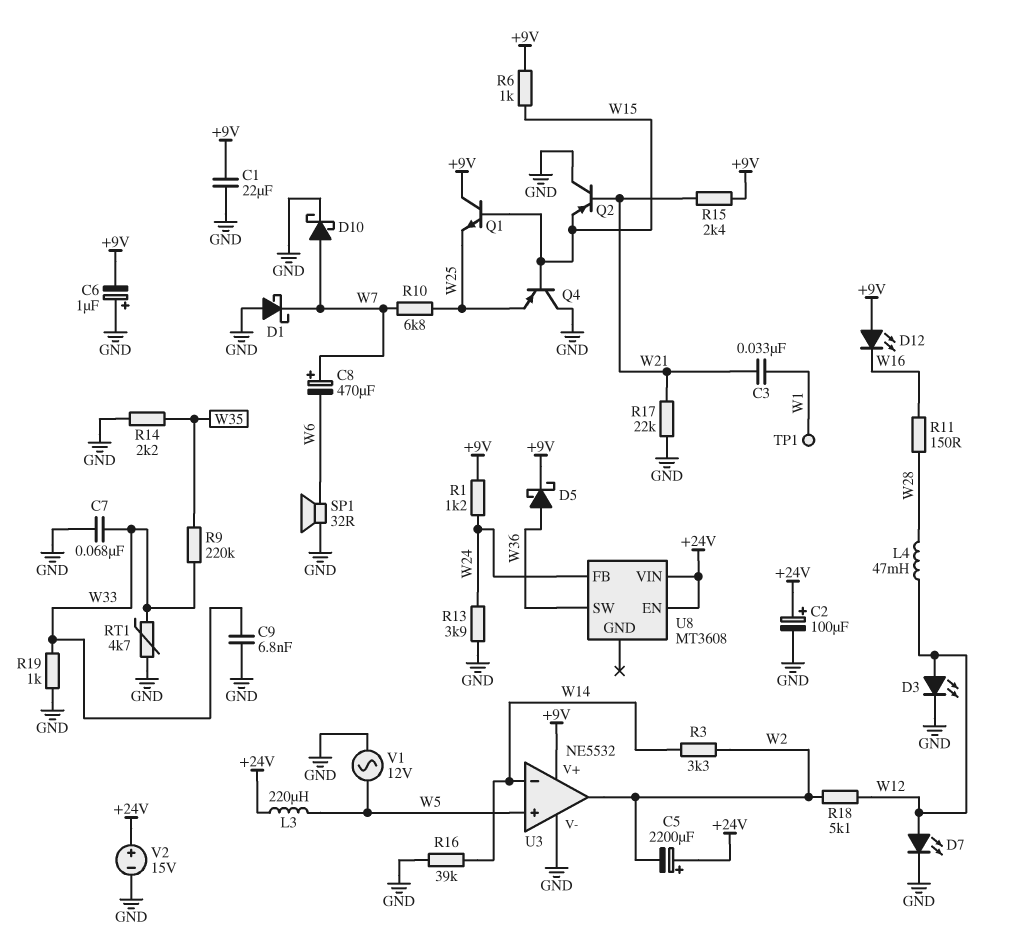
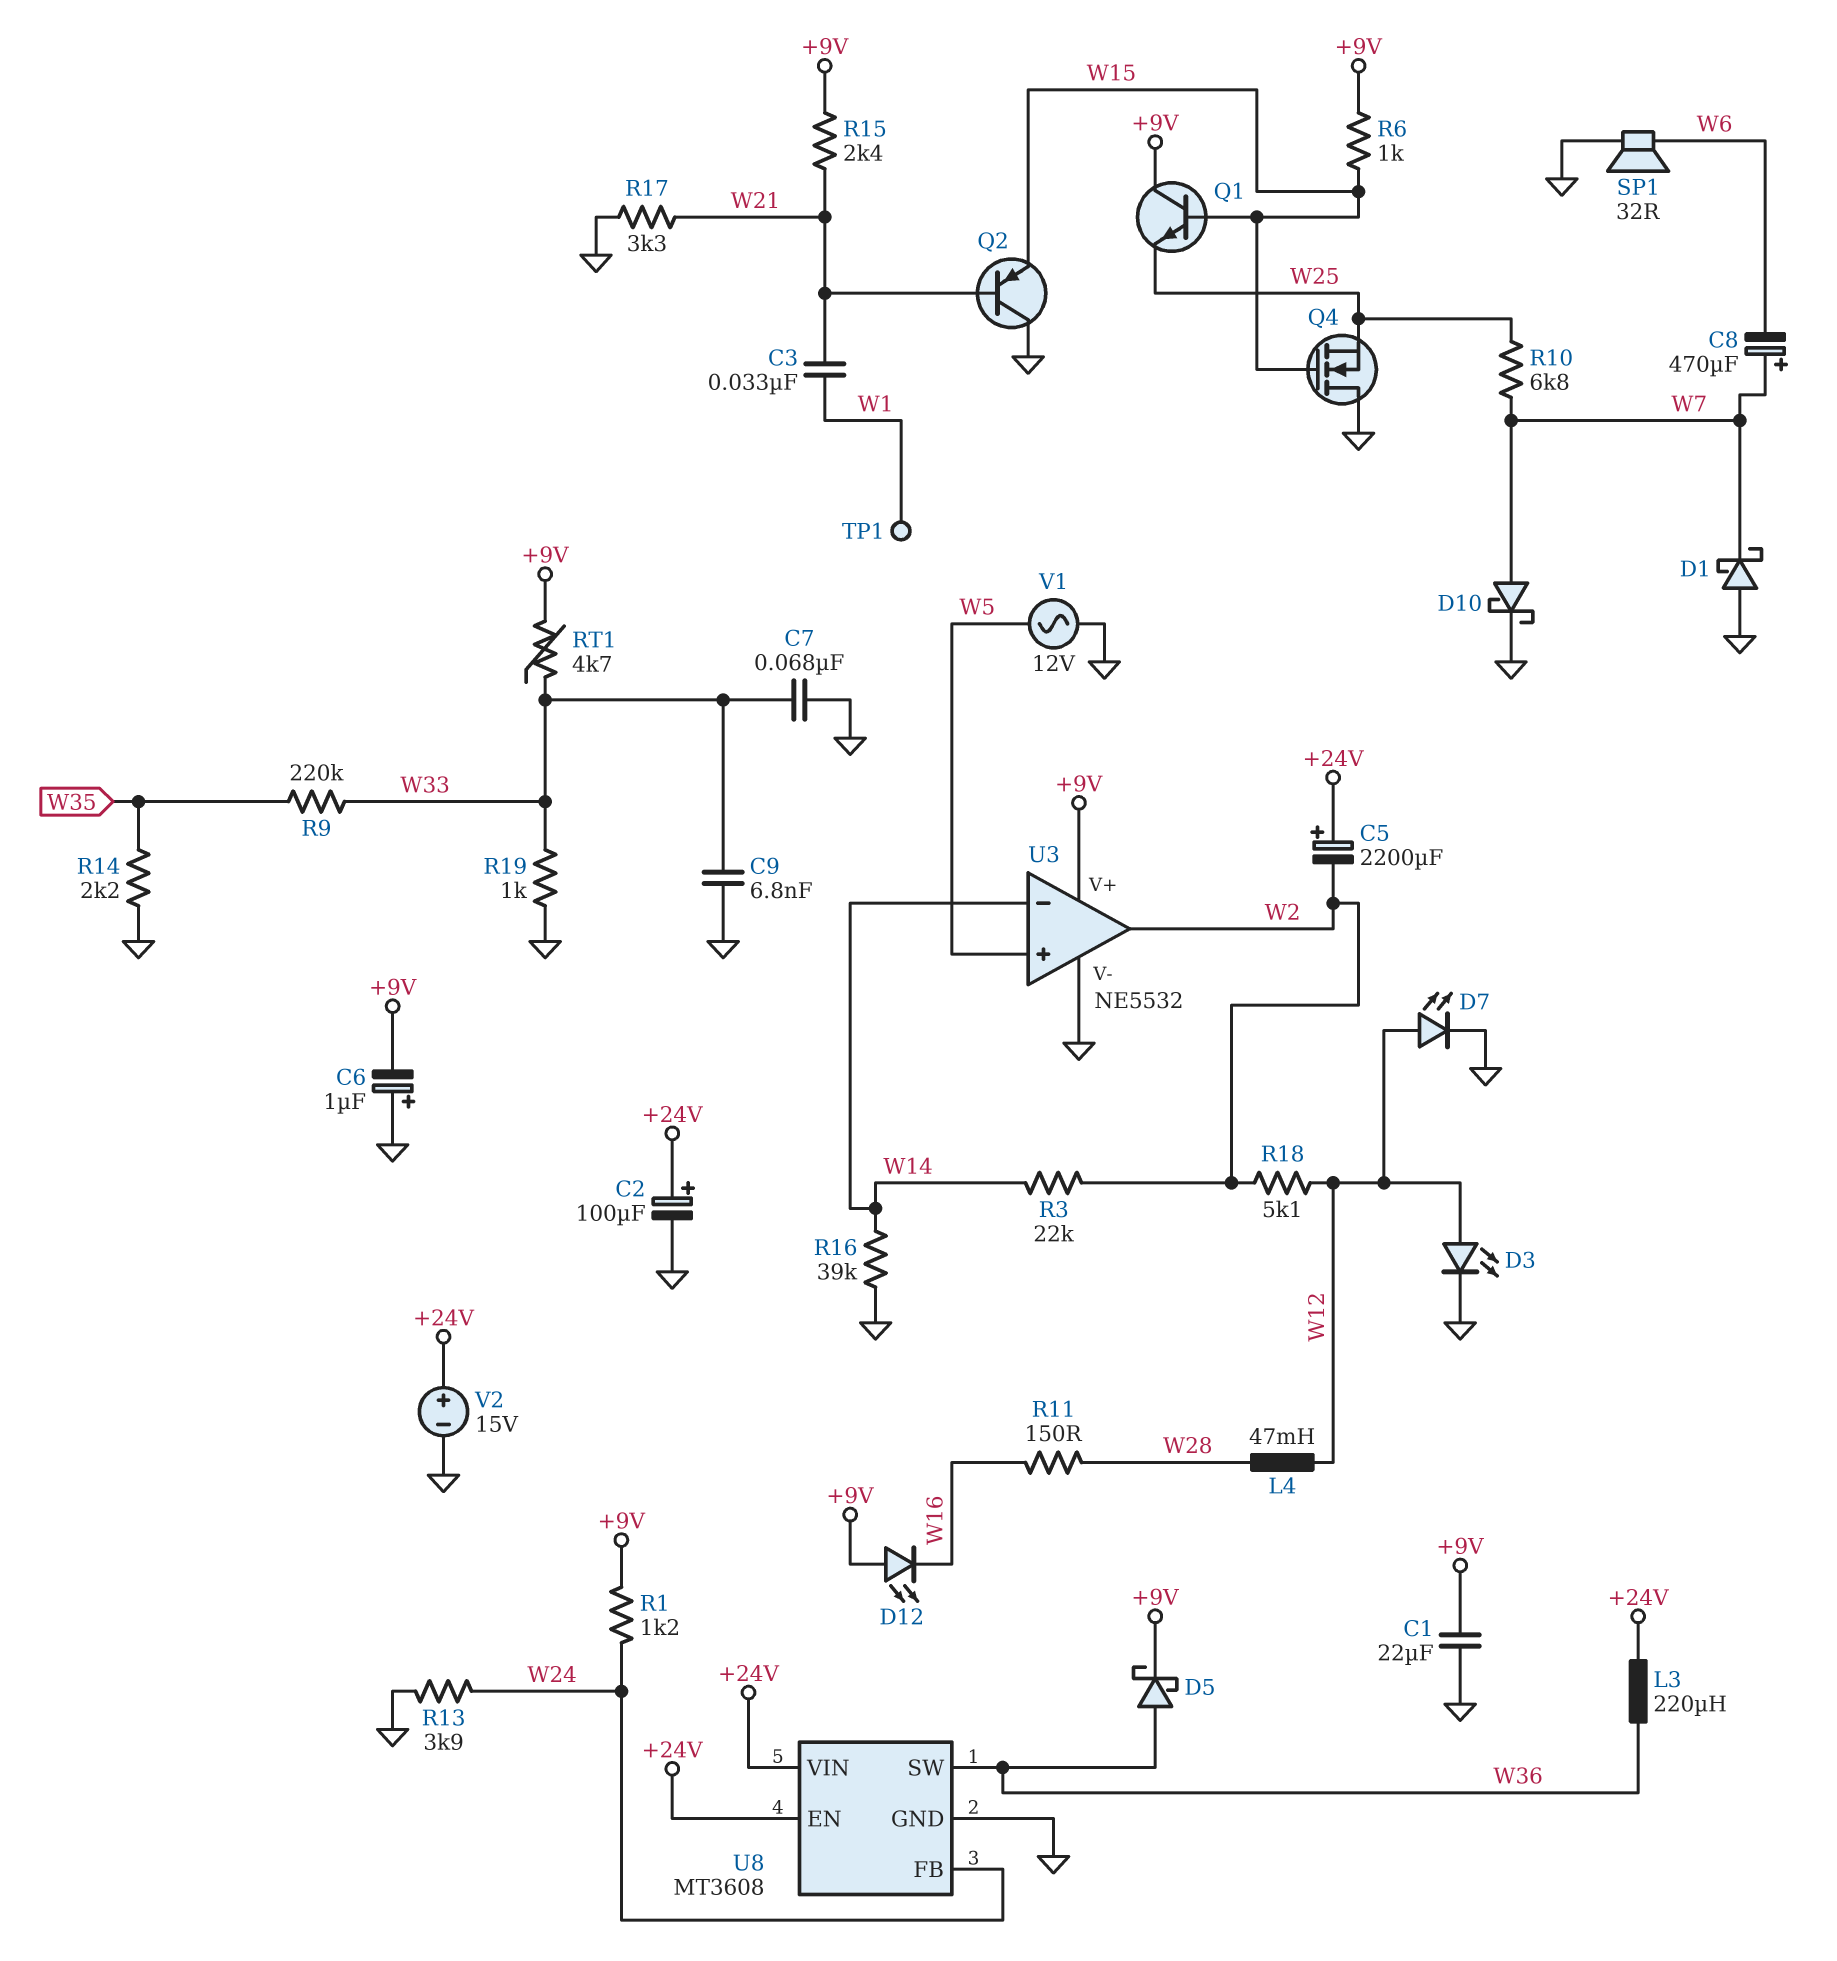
L3: 220uH (+24V, W5) -> 220uH (+24V, W36)
Q4: PNP (B W15, C GND, E W25) -> NMOS (G W15, D GND, S W25)
R3: 3.3k (W2, W14) -> 22k (W2, W14)
R17: 22k (GND, W21) -> 3.3k (GND, W21)
RT1: 4.7k (GND, W33) -> 4.7k (+9V, W33)
U8 pin GND: none -> GND

